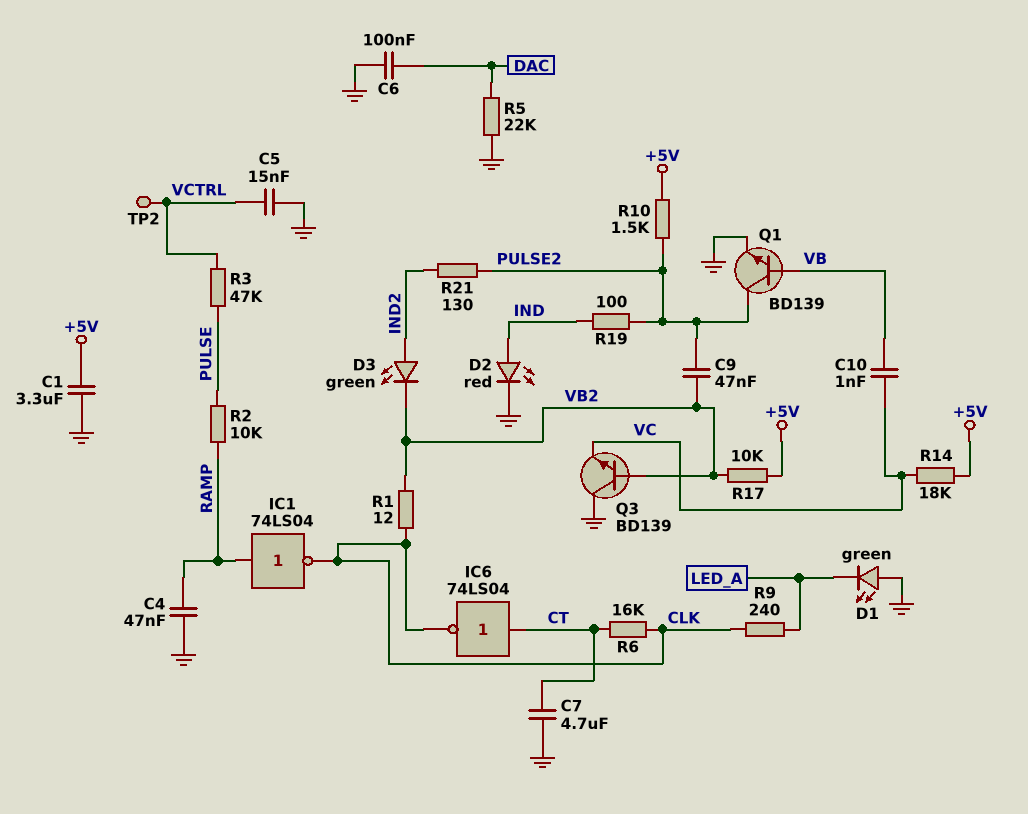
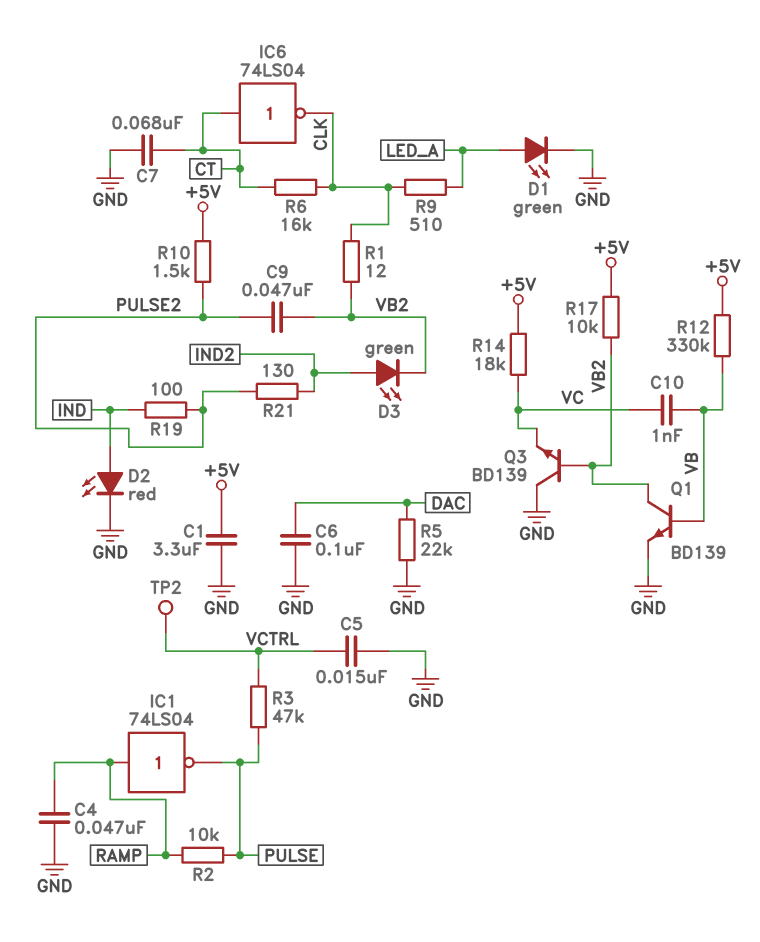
C7: 4.7uF (CT, GND) -> 68nF (CT, GND)
D1: LED green (A GND, K LED_A) -> LED green (A LED_A, K GND)
IC1: NOT 74LS04 (in RAMP, out CLK) -> NOT 74LS04 (in RAMP, out PULSE)
Q1: NPN BD139 (B VB, C PULSE2, E GND) -> NPN BD139 (B VB, C VB2, E GND)
R9: 240 (CLK, LED_A) -> 510 (CLK, LED_A)
R12: none -> 330k (+5V, VB)

